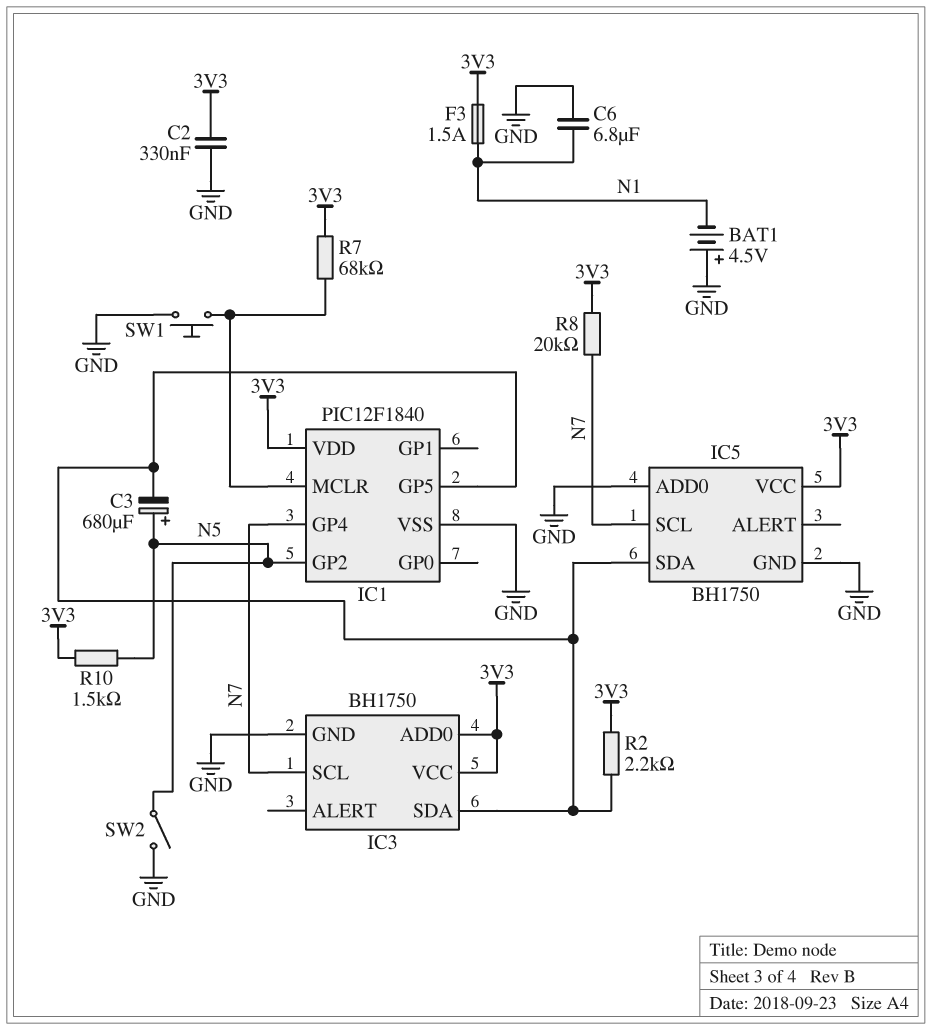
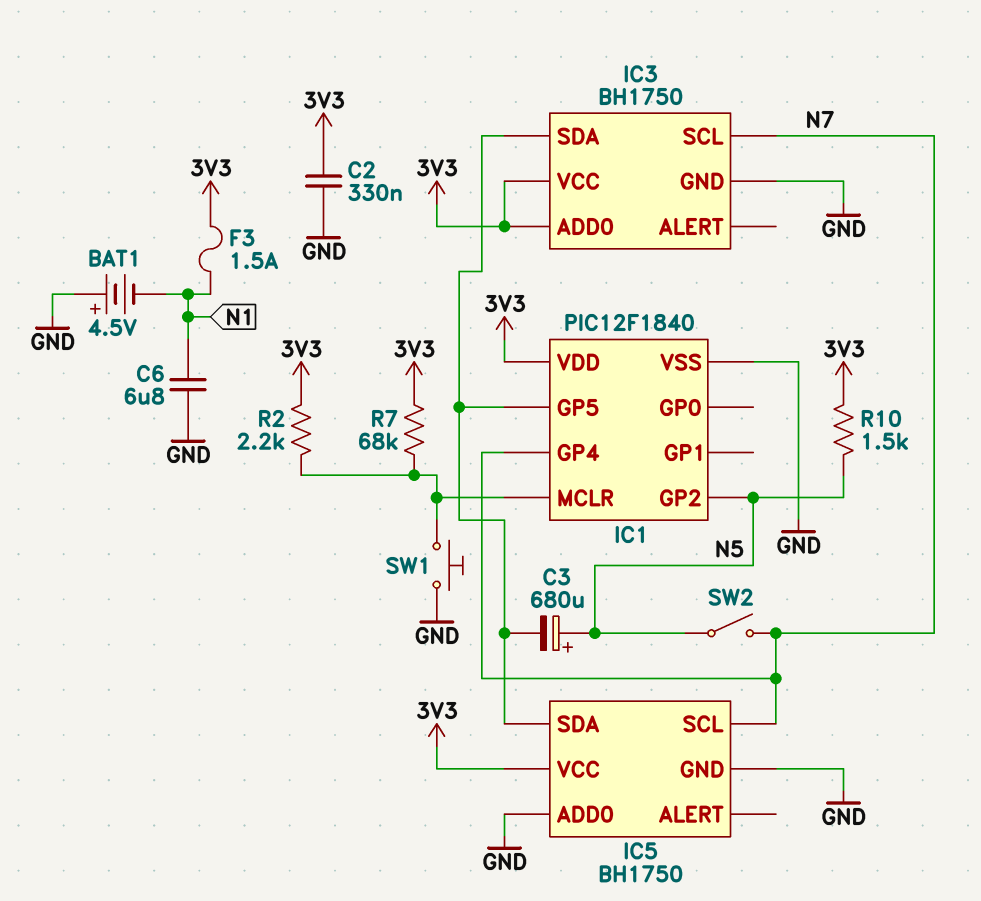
R2: 2.2k (3V3, IC1/GP5) -> 2.2k (3V3, IC1/MCLR)
R8: 20k (3V3, N7) -> none
SW2: switch (GND, N5) -> switch (N5, N7)

